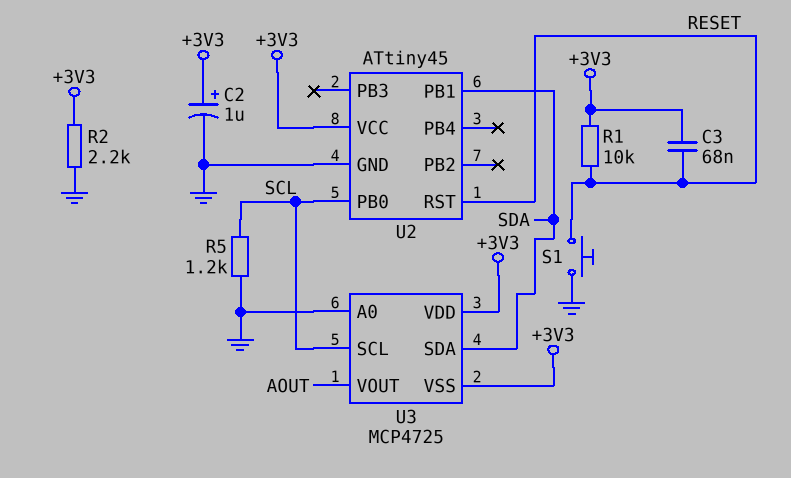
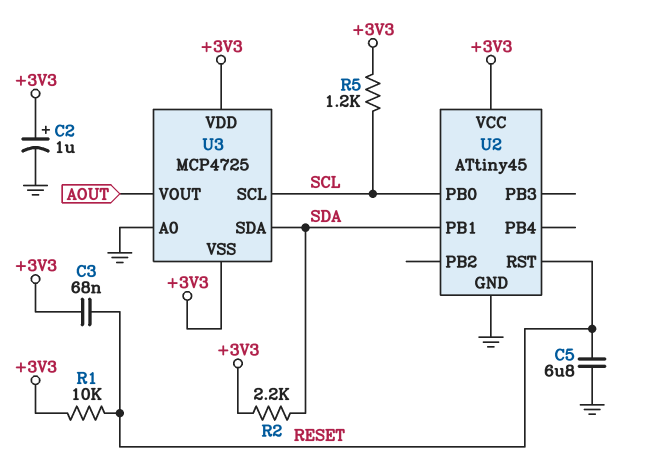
C5: none -> 6.8uF (GND, RESET)
R2: 2.2k (+3V3, GND) -> 2.2k (+3V3, SDA)
R5: 1.2k (GND, SCL) -> 1.2k (+3V3, SCL)
S1: button (GND, RESET) -> none

